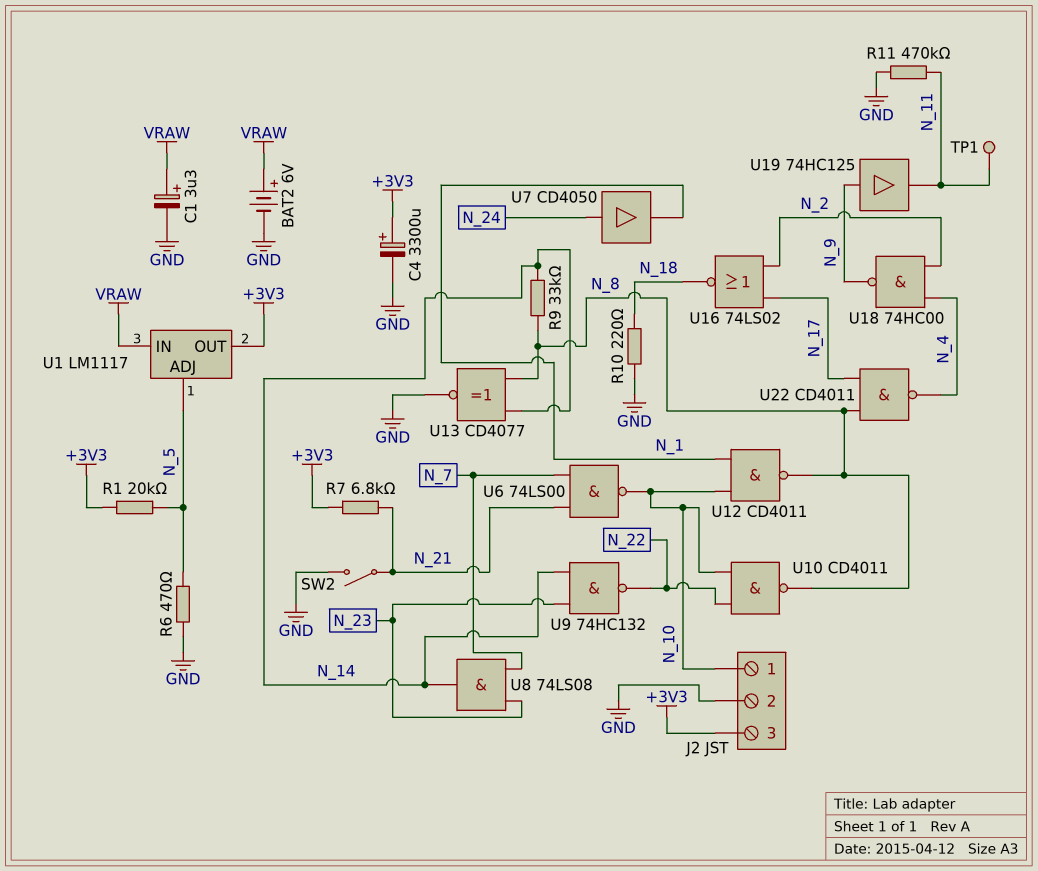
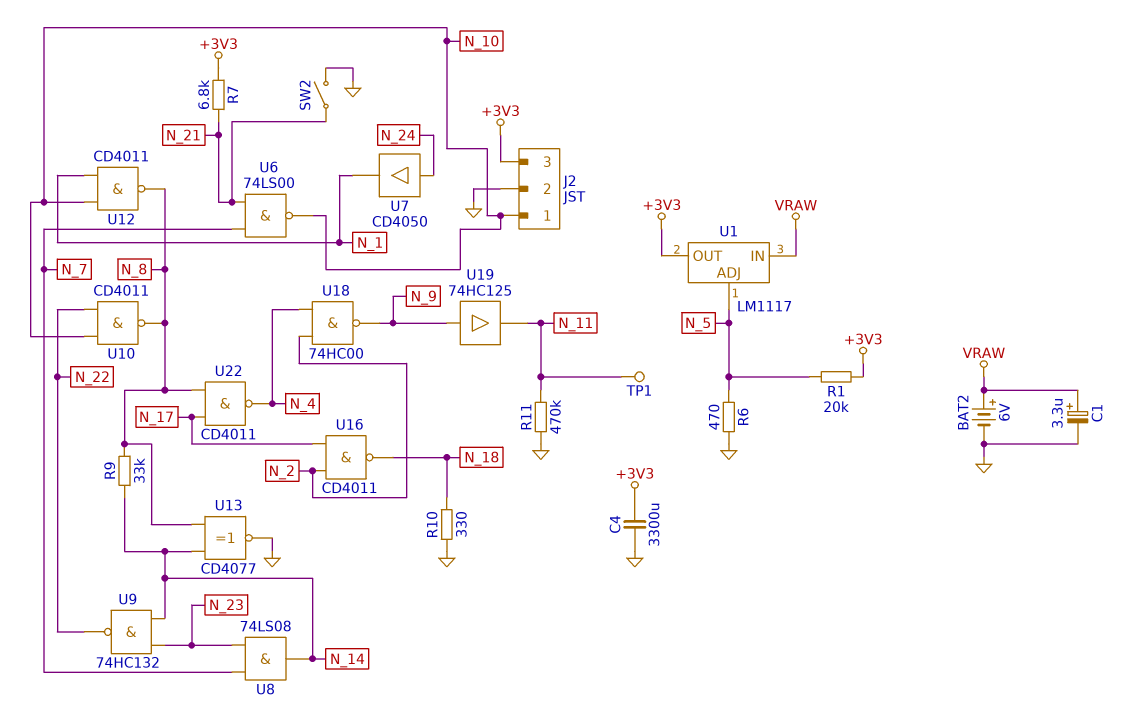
C4: 3300uF (plus +3V3, minus GND) -> 3300uF (+3V3, GND)
R10: 220 (GND, N_18) -> 330 (GND, N_18)
U16: NOR 74LS02 (in N_2, in N_17, out N_18) -> NAND CD4011 (in N_2, in N_17, out N_18)

